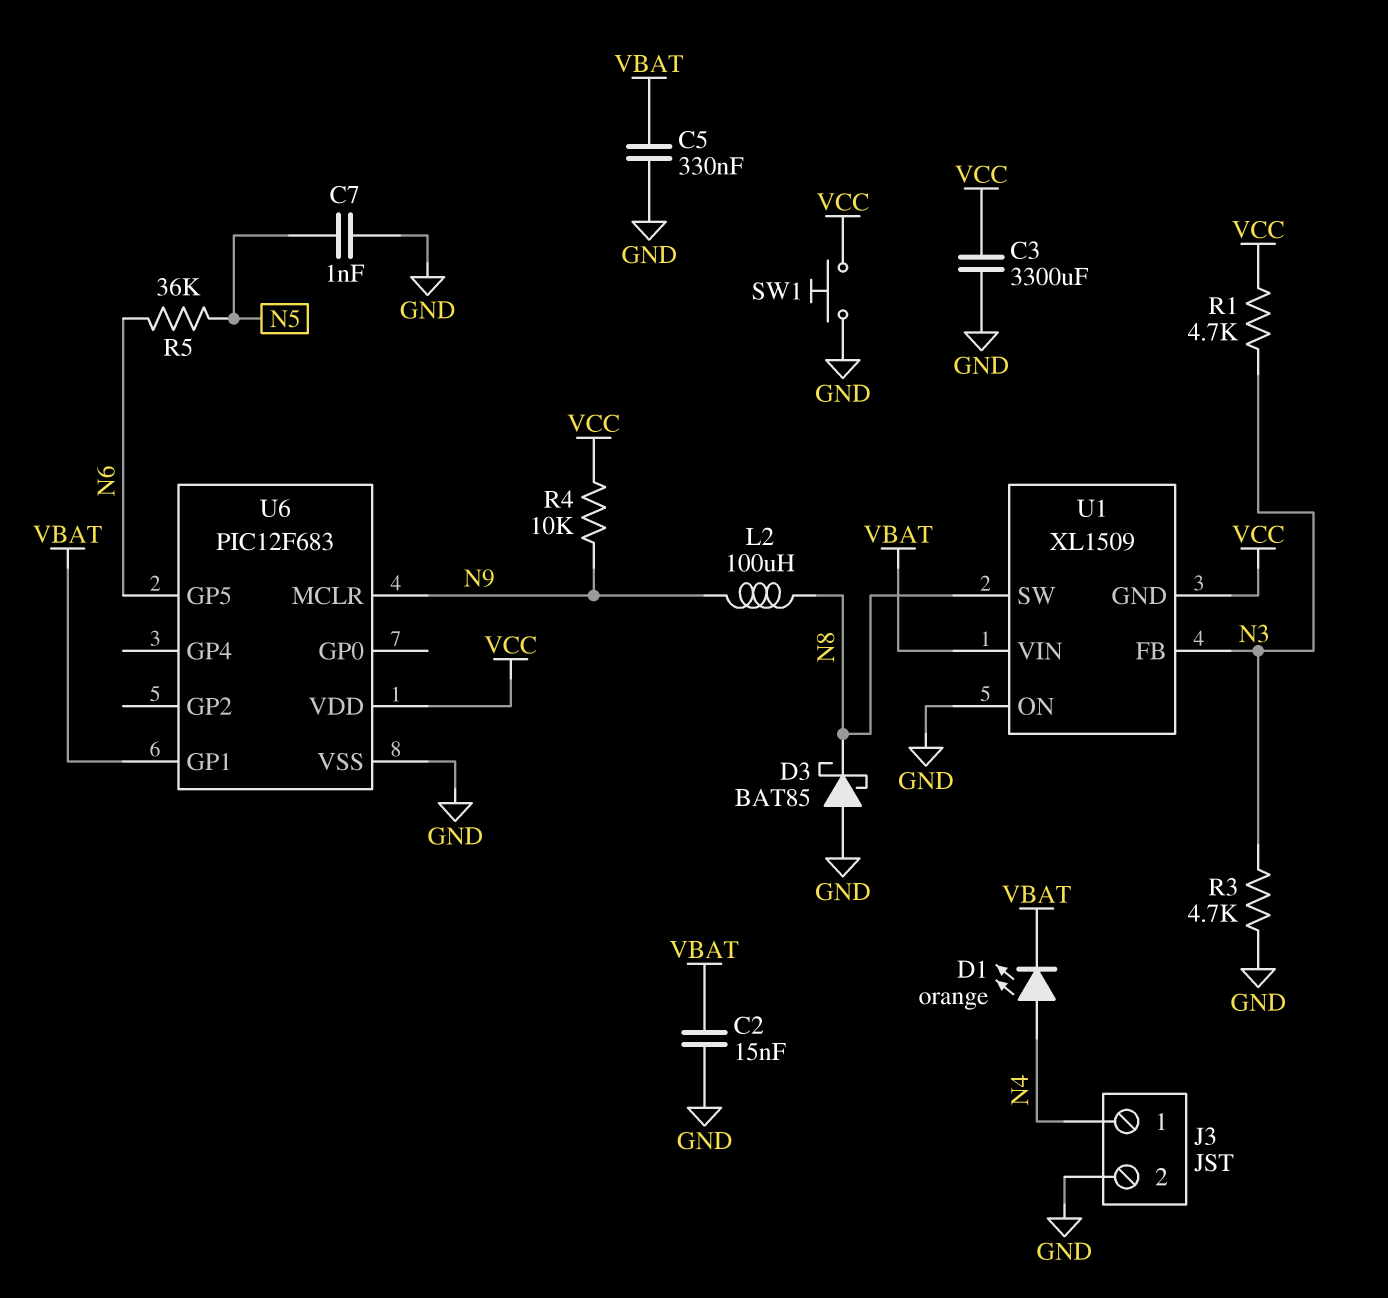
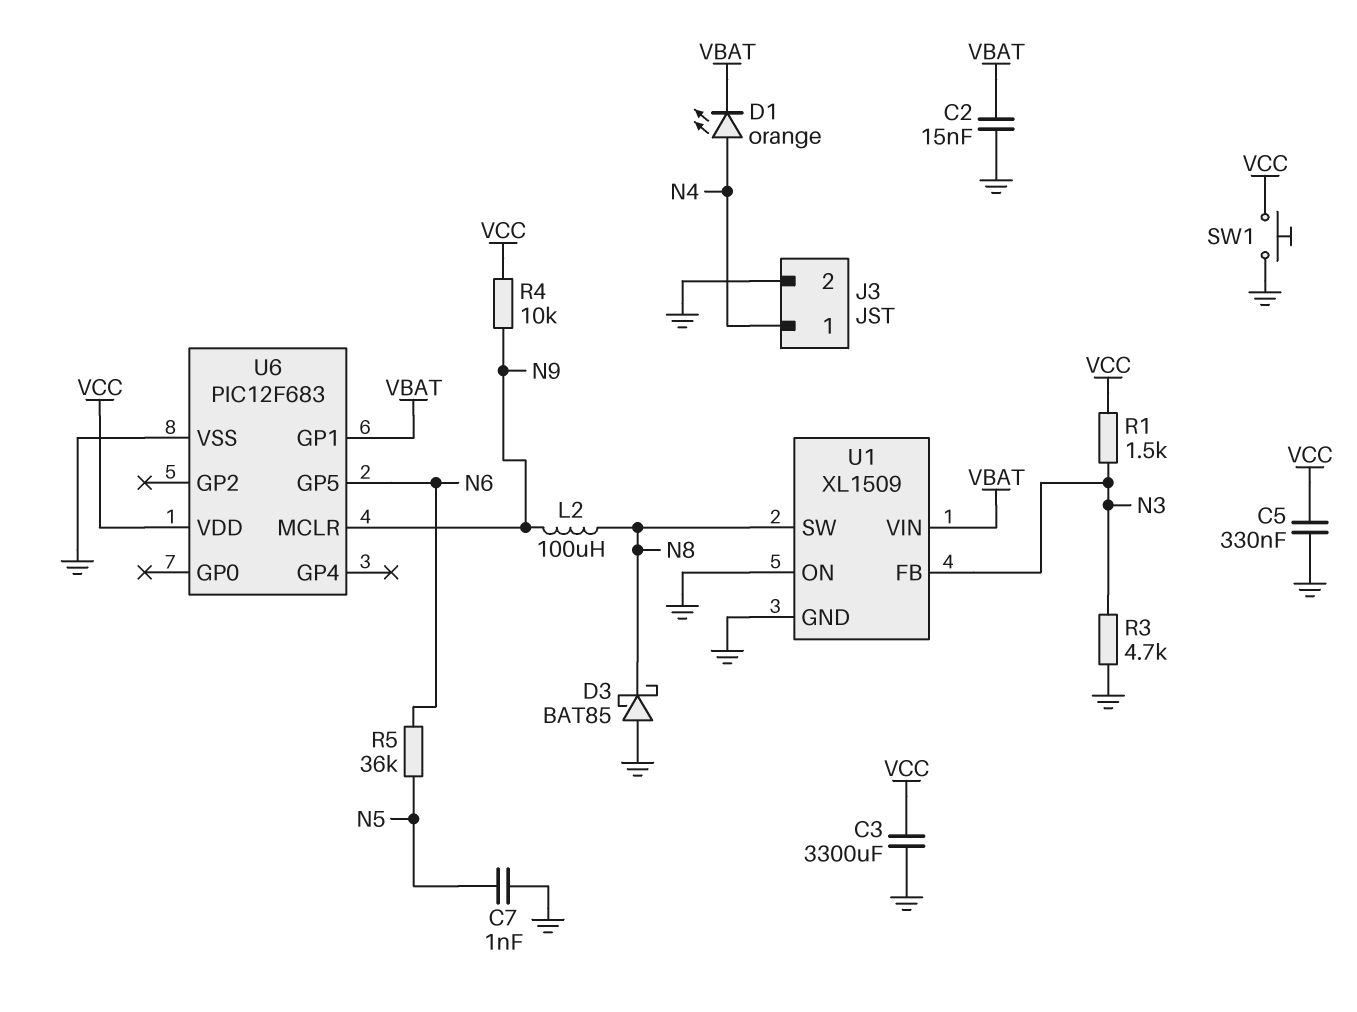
C5: 330nF (GND, VBAT) -> 330nF (GND, VCC)
R1: 4.7k (N3, VCC) -> 1.5k (N3, VCC)
U1 pin GND: VCC -> GND

